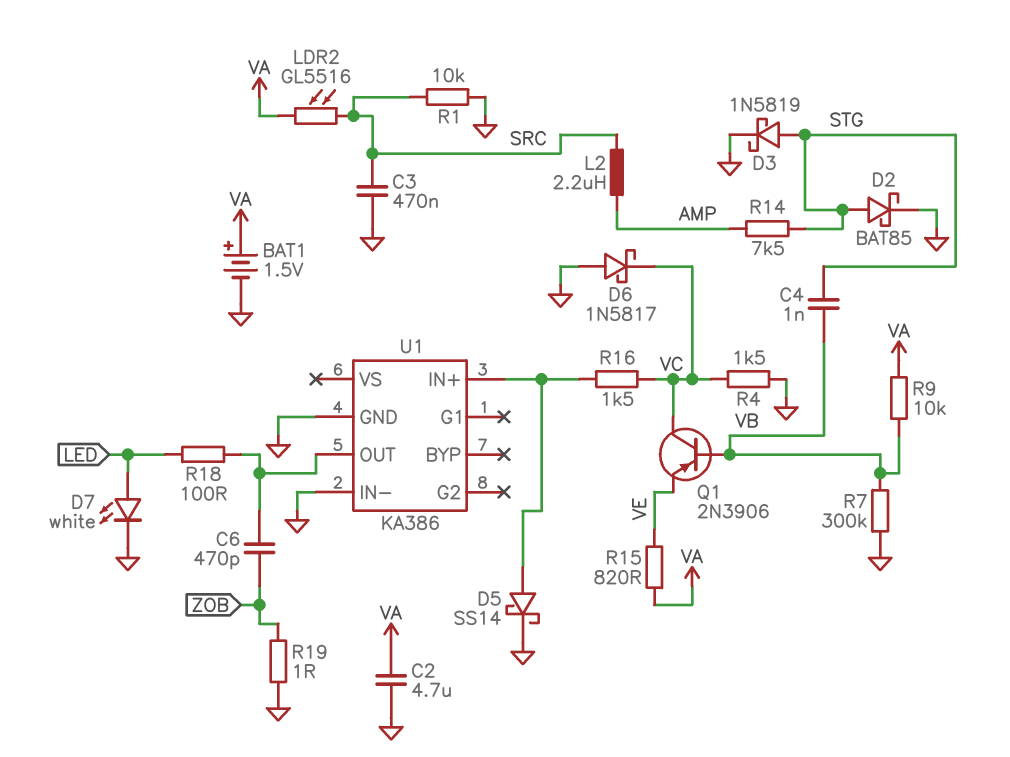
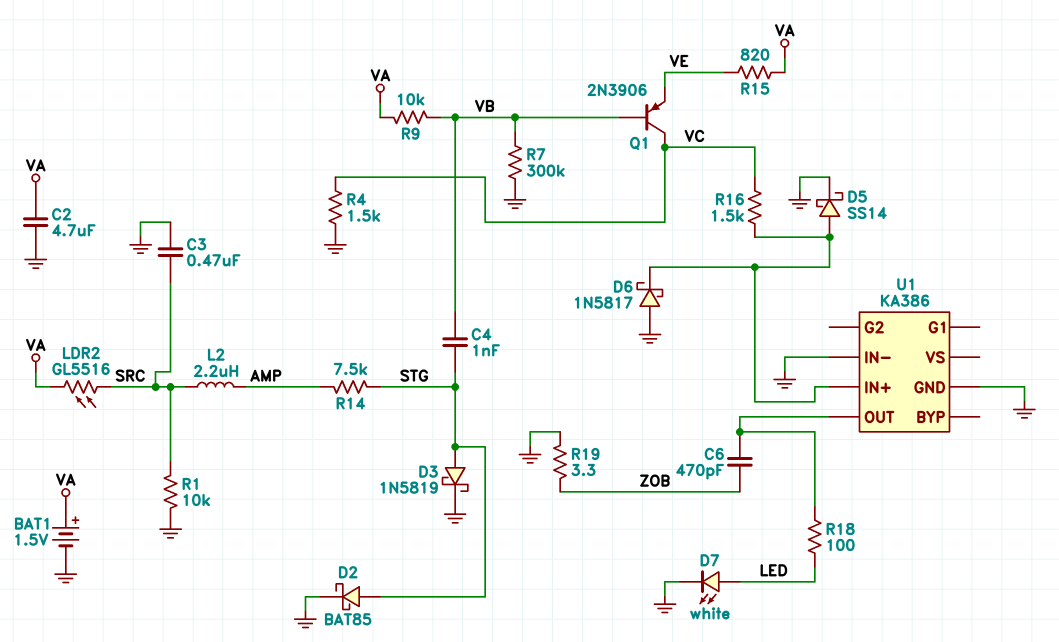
D6: schottky 1N5817 (A GND, K VC) -> schottky 1N5817 (A GND, K U1/IN+)
R19: 1 (GND, ZOB) -> 3.3 (GND, ZOB)

